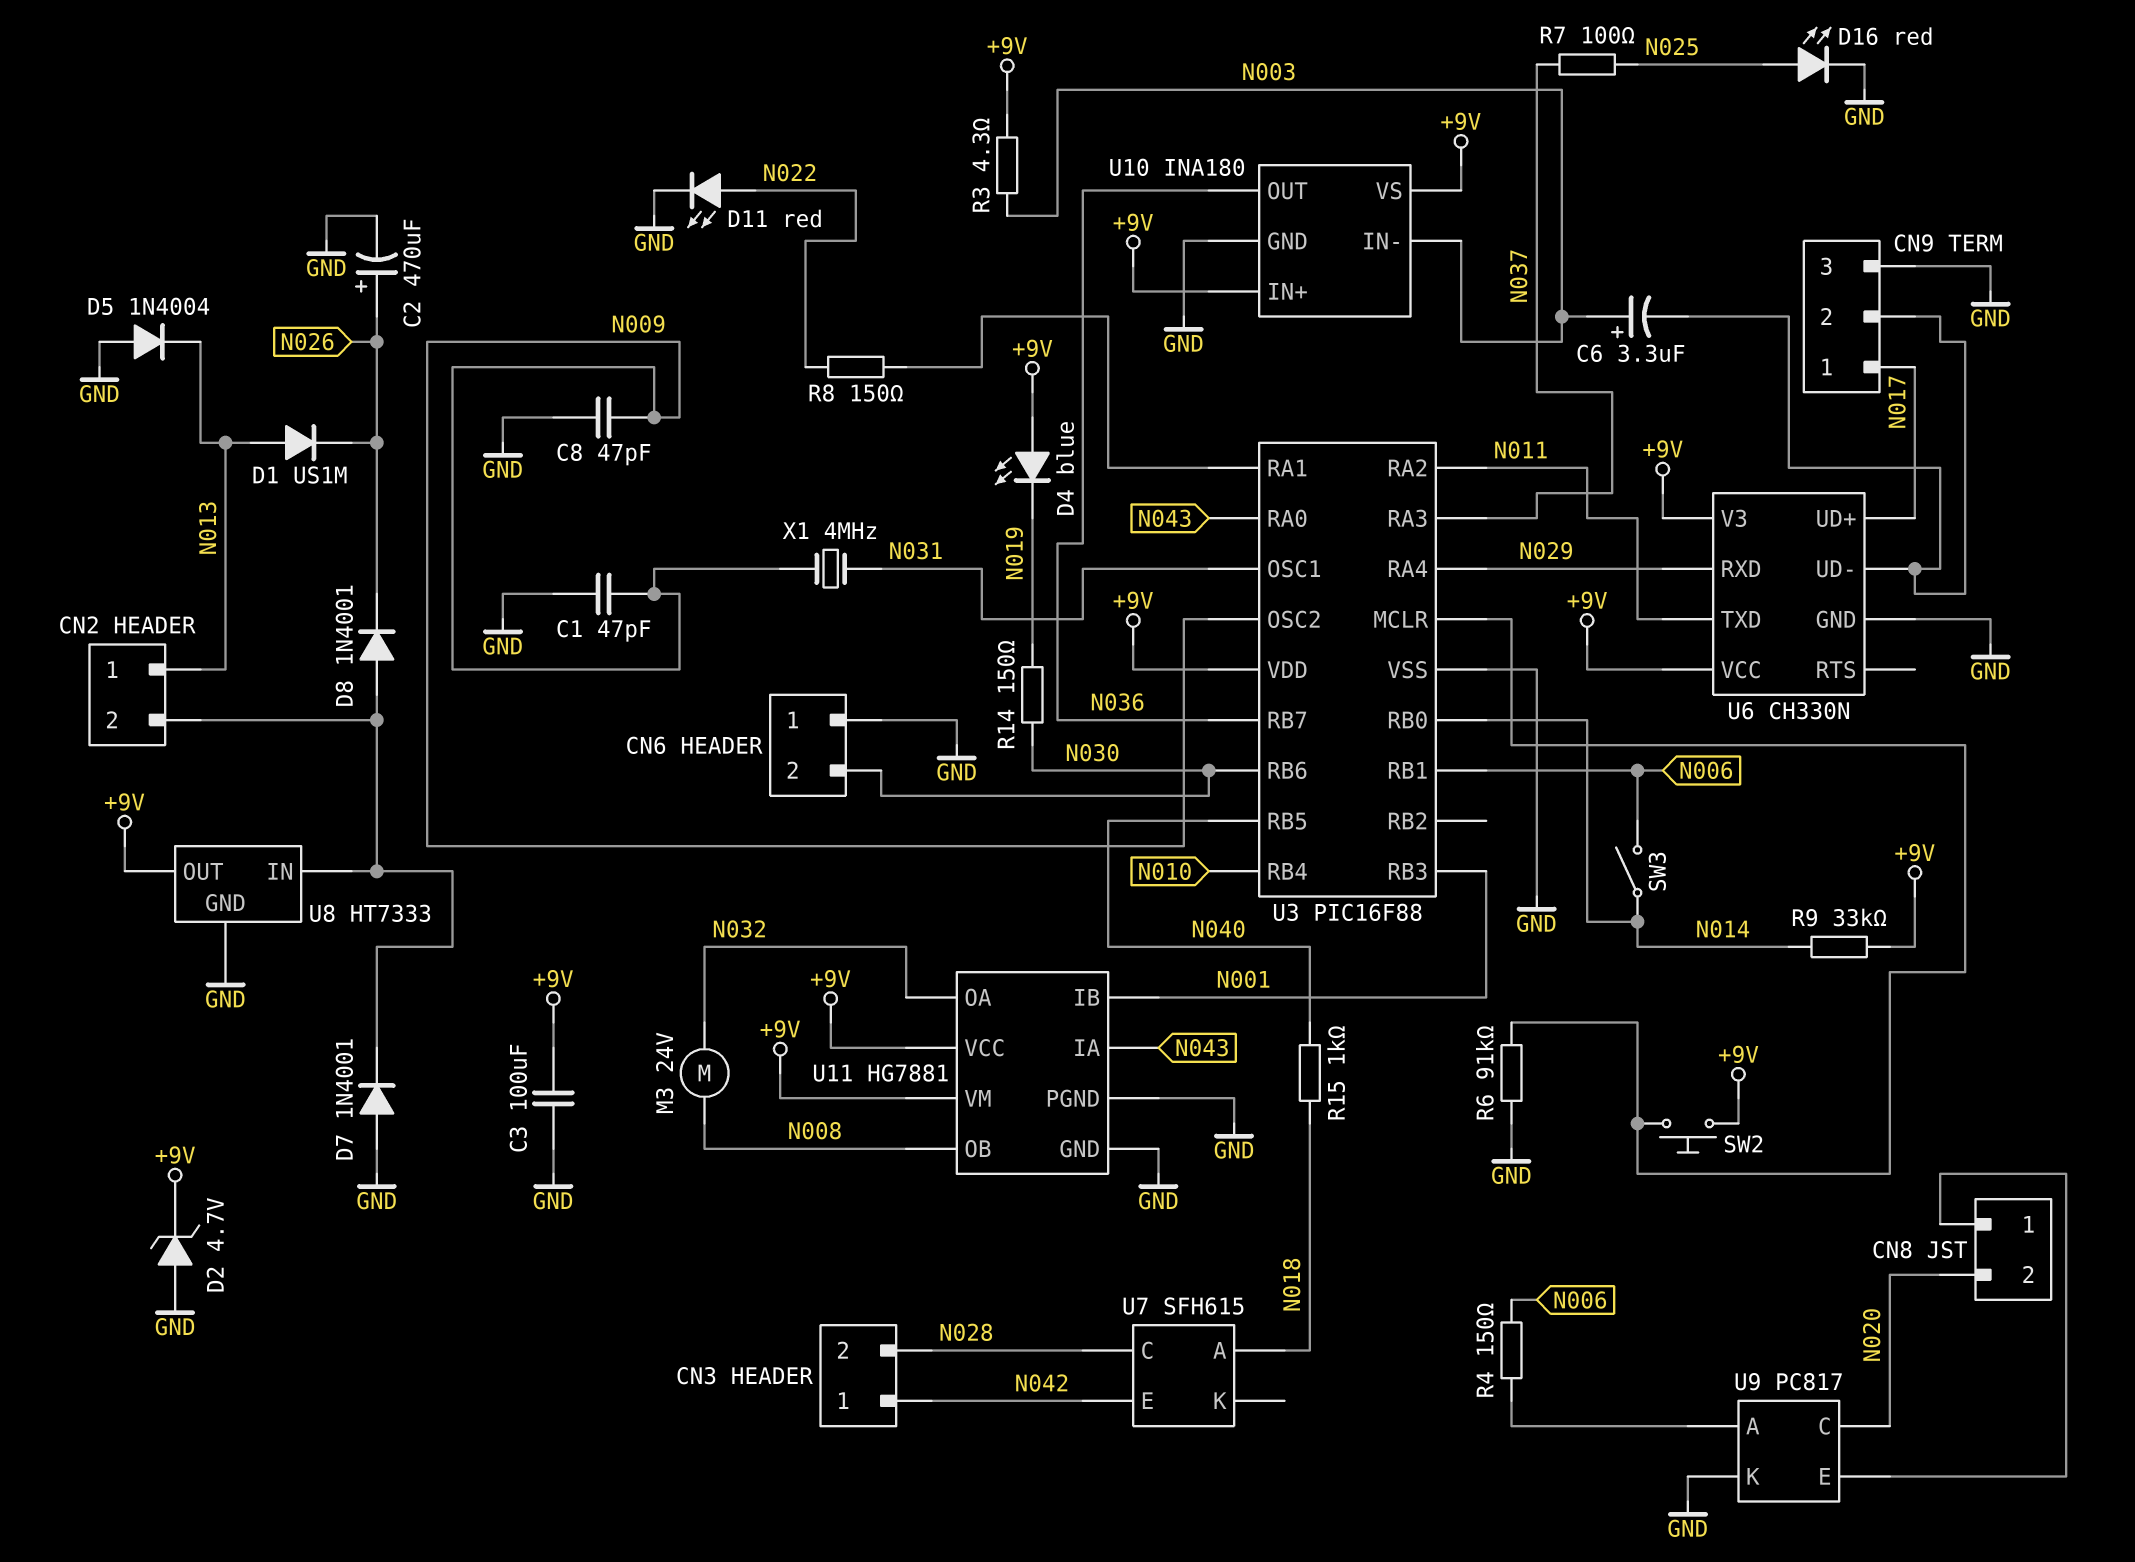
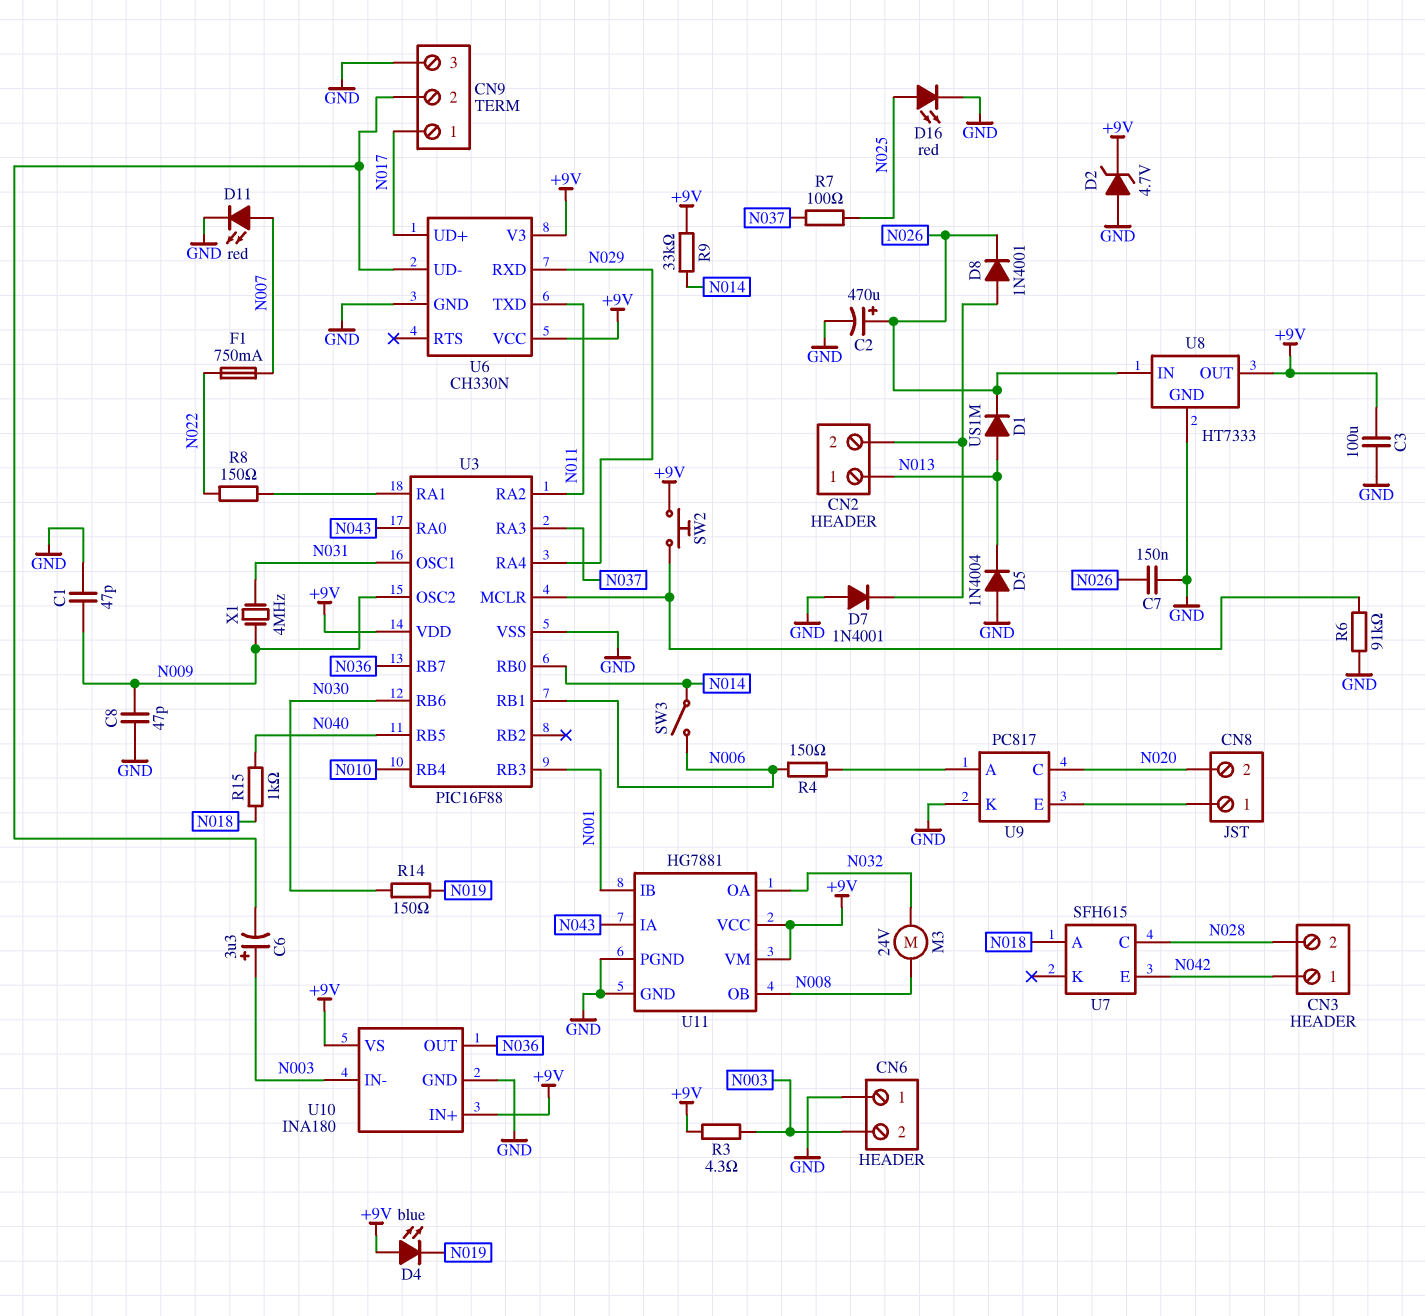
C7: none -> 150nF (GND, N026)
CN6 pin 2: N030 -> N003
D11: LED red (A N022, K GND) -> LED red (A N007, K GND)
F1: none -> 750mA (N007, N022)
U8 pin IN: CN2/2 -> N026

